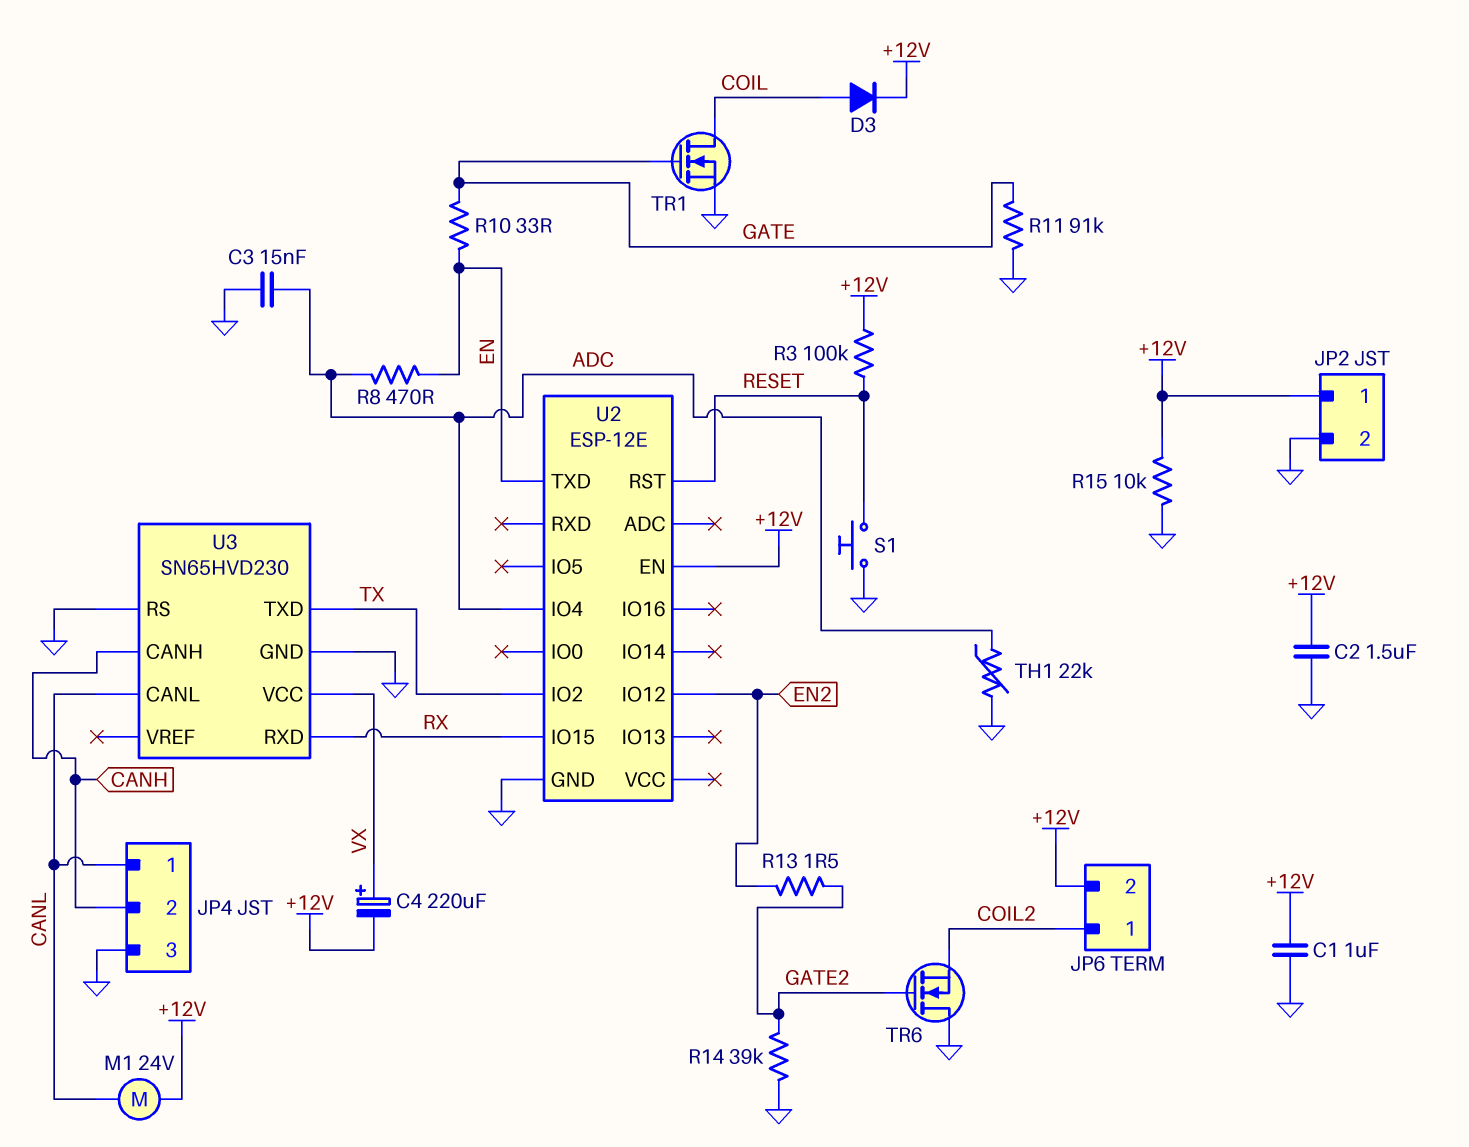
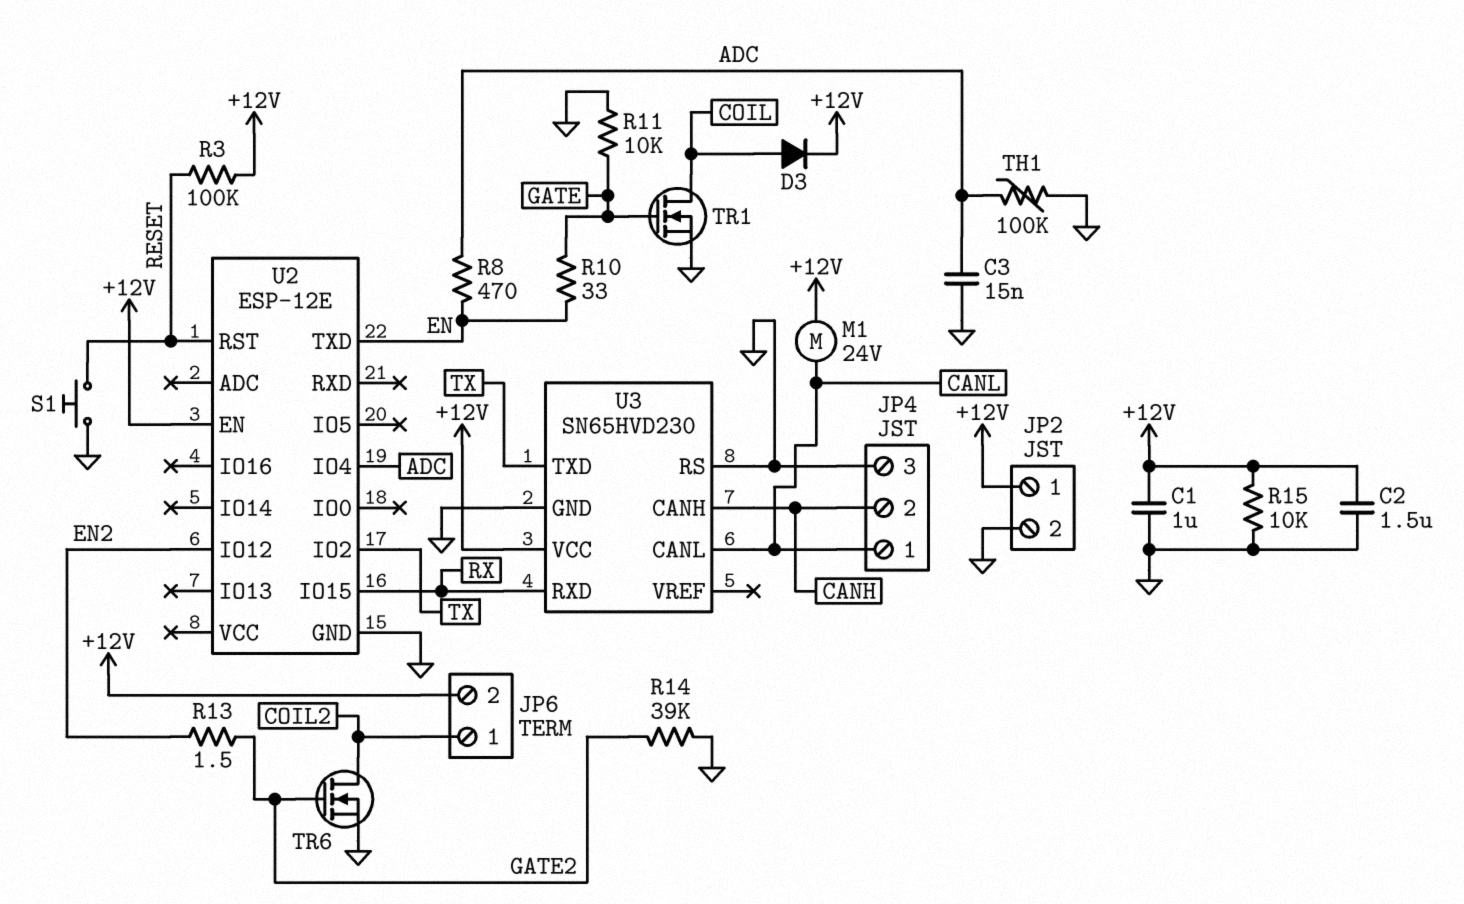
C4: 220uF (plus VX, minus +12V) -> none
R11: 91k (GATE, GND) -> 10k (GATE, GND)
TH1: 22k (ADC, GND) -> 100k (ADC, GND)
TR6: NMOS (G GATE2, D GND, S COIL2) -> NMOS (G GATE2, D COIL2, S GND)
U3 pin VCC: VX -> +12V

